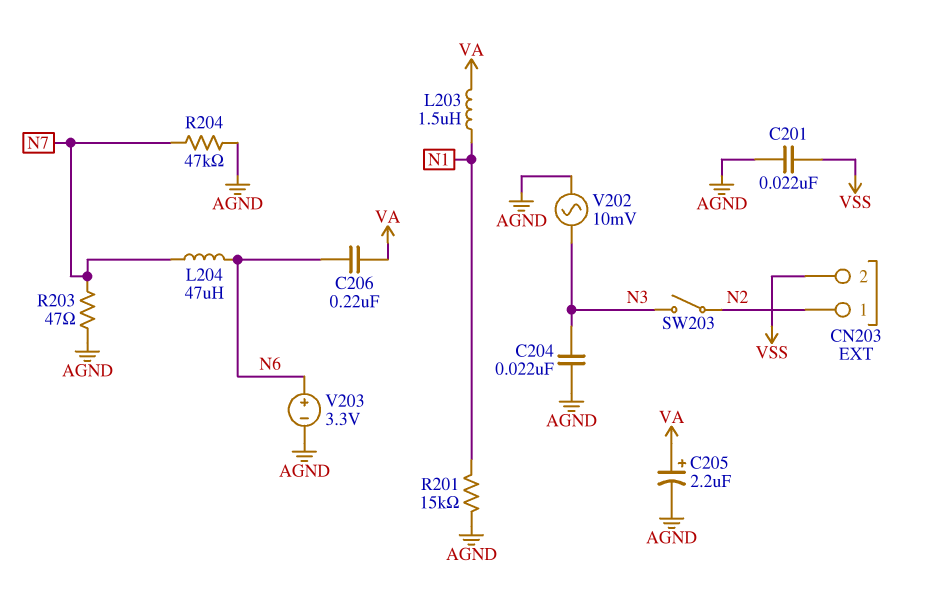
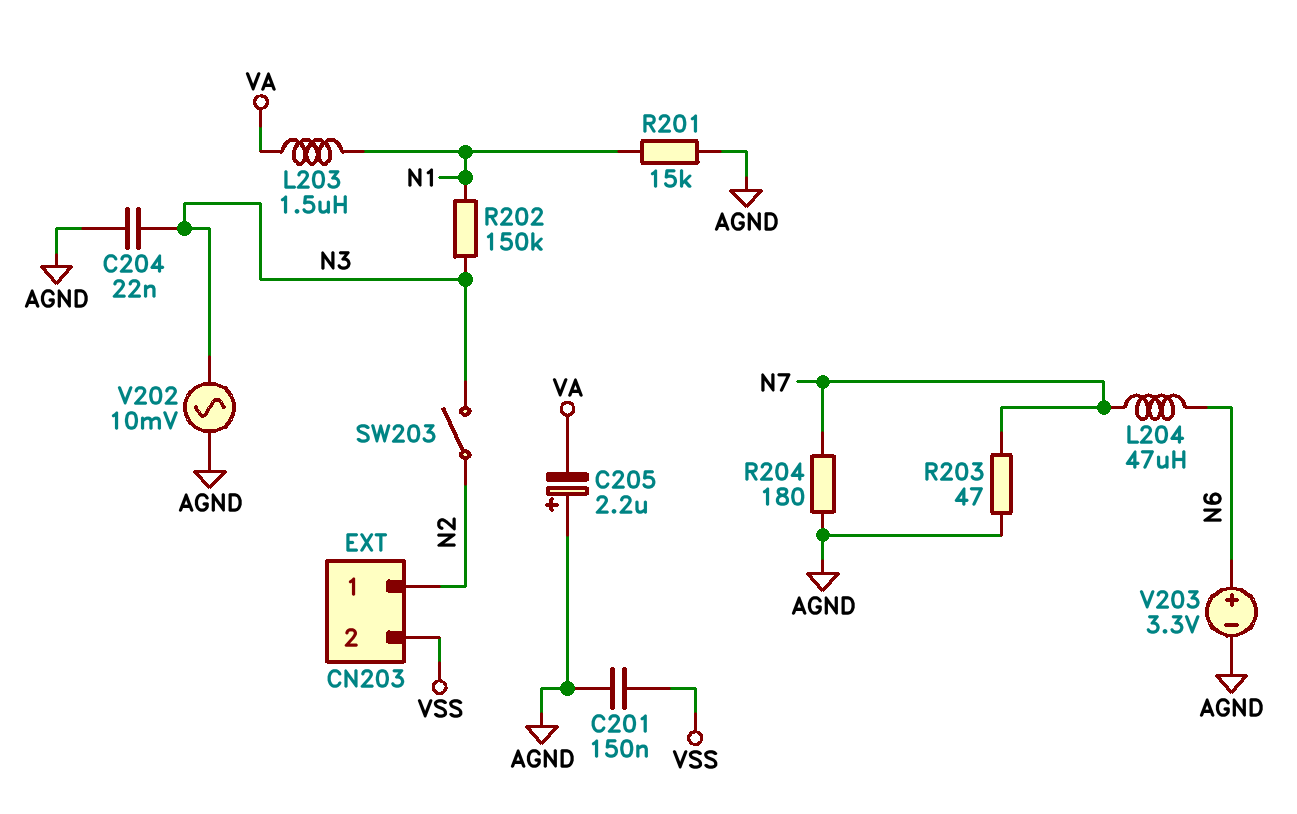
C201: 22nF (AGND, VSS) -> 150nF (AGND, VSS)
C205: 2.2uF (plus VA, minus AGND) -> 2.2uF (plus AGND, minus VA)
C206: 220nF (N6, VA) -> none
R202: none -> 150k (N1, N3)
R204: 47k (AGND, N7) -> 180 (AGND, N7)

